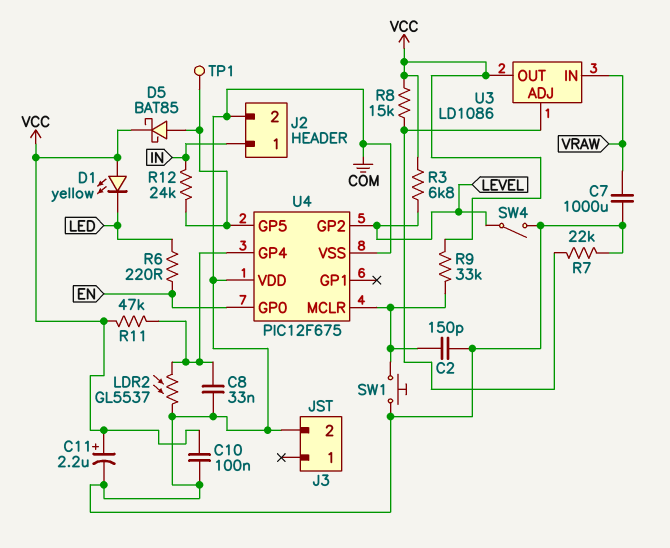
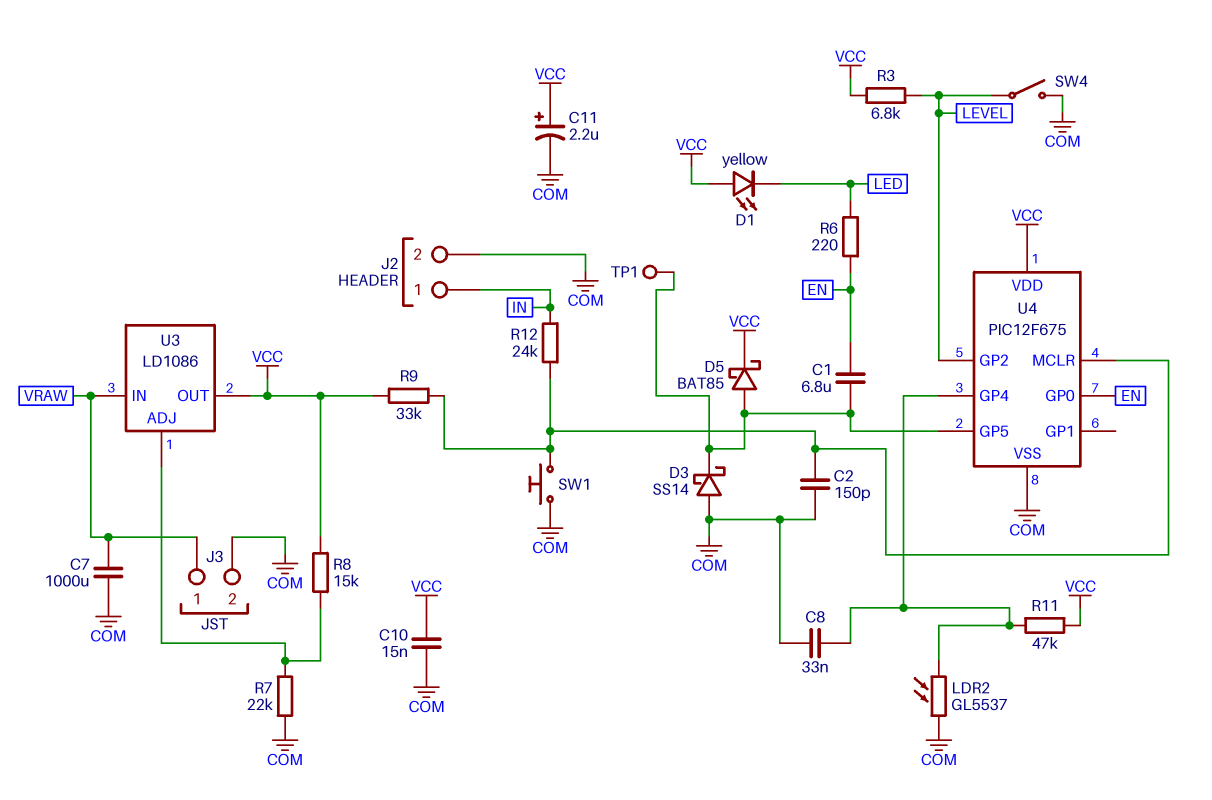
C1: none -> 6.8uF (EN, U4/GP5)
C10: 100nF (COM, VCC) -> 15nF (COM, VCC)
D3: none -> schottky SS14 (A COM, K U4/GP5)
J3 pin 1: none -> VRAW
R12: 24k (IN, U4/GP5) -> 24k (IN, U4/MCLR)
U4 pin VDD: COM -> VCC

